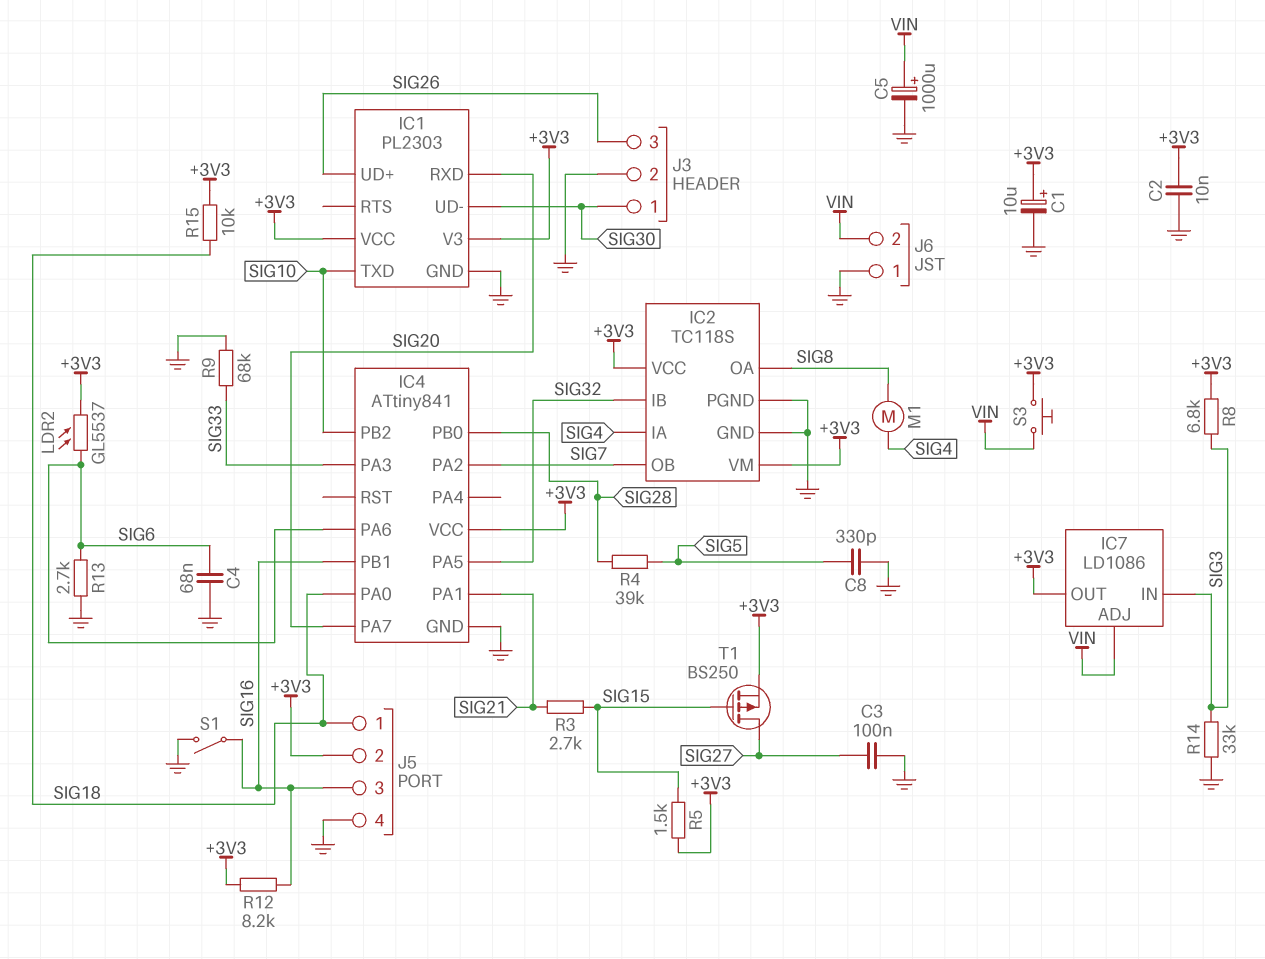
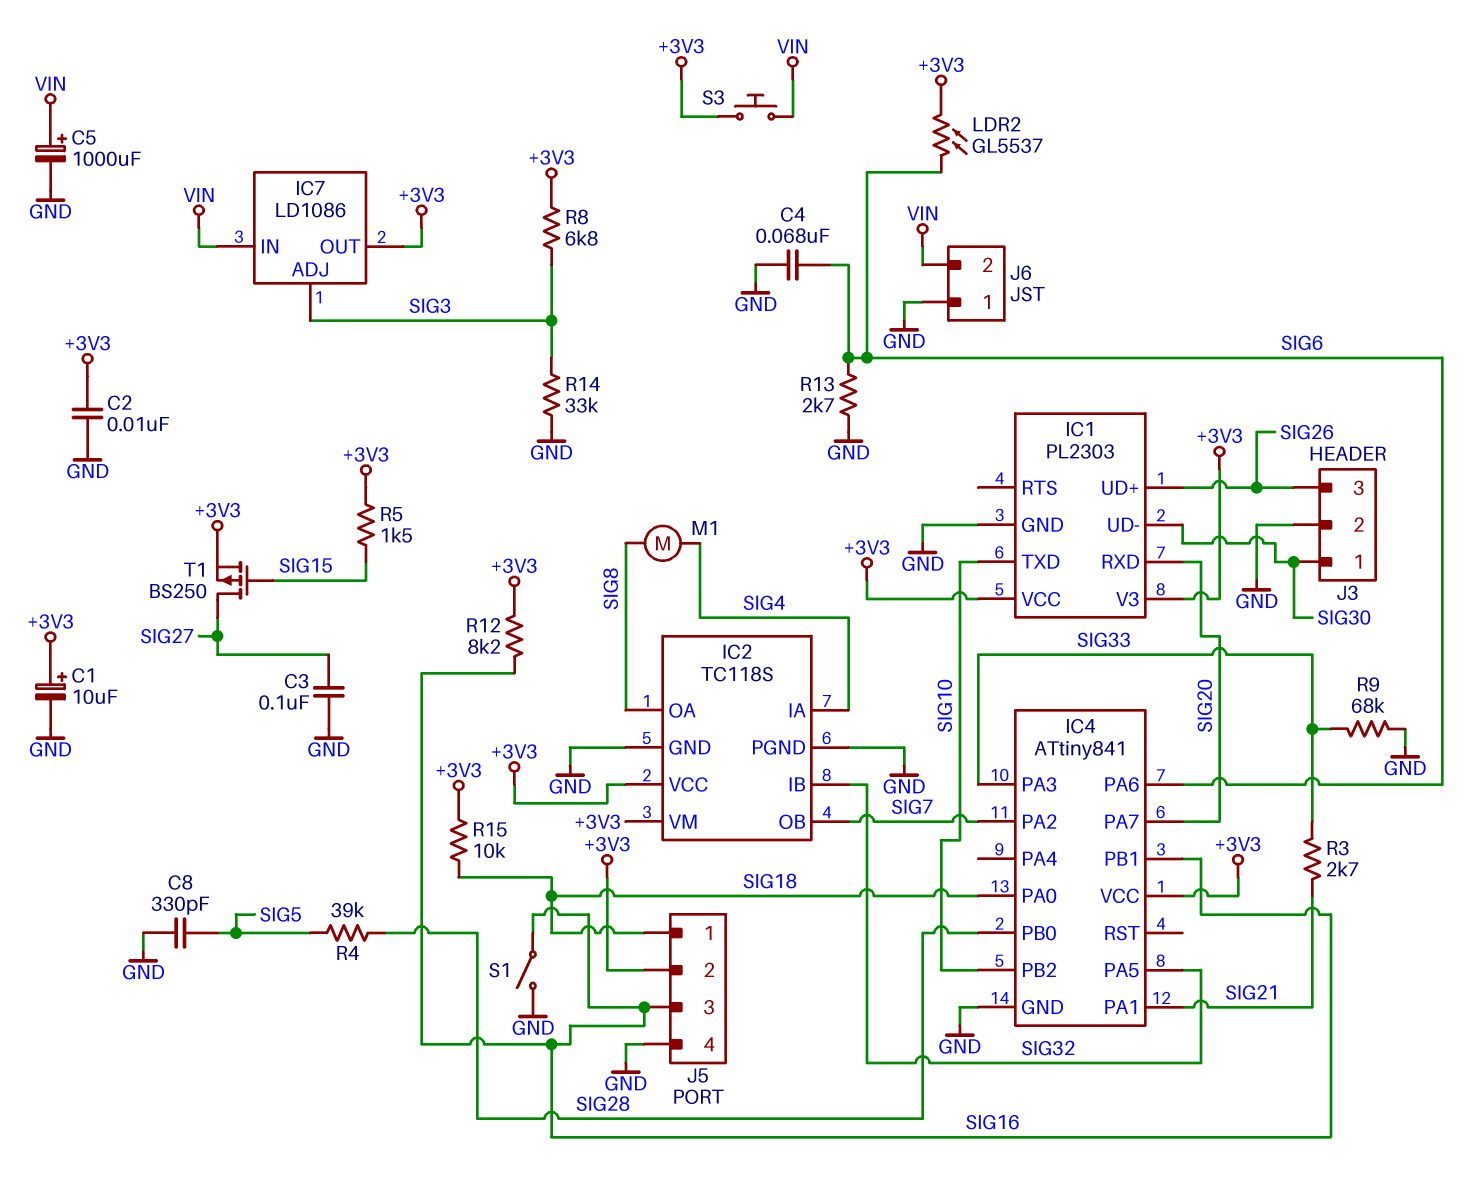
IC7 pin ADJ: VIN -> SIG3
IC7 pin IN: SIG3 -> VIN
R3: 2.7k (SIG15, SIG21) -> 2.7k (SIG21, SIG33)

